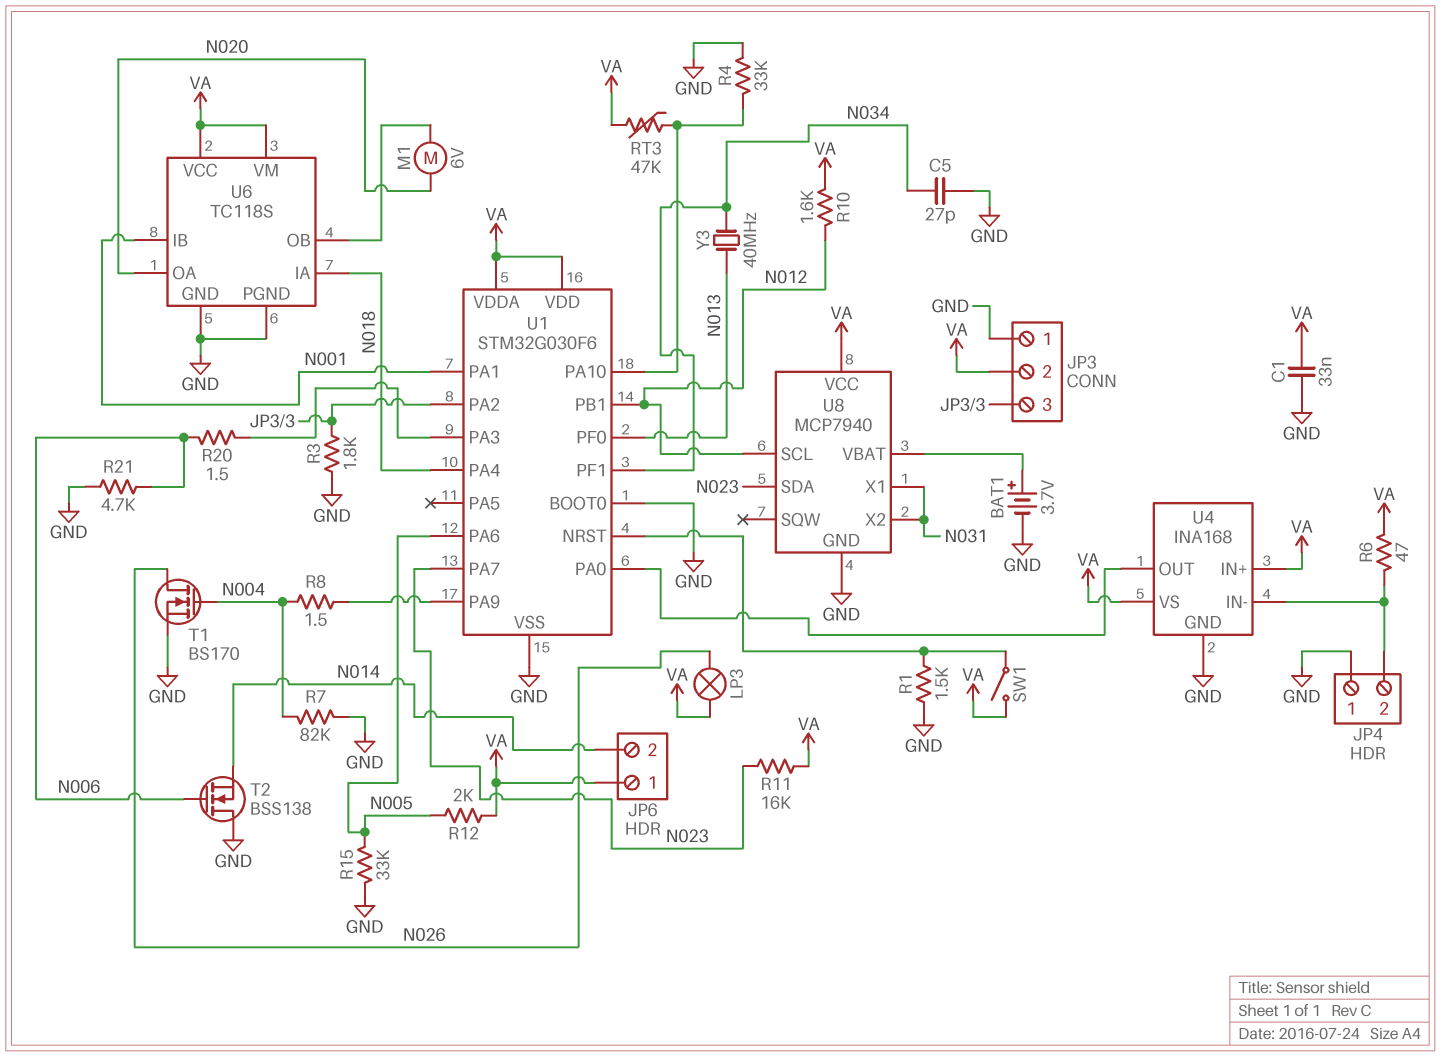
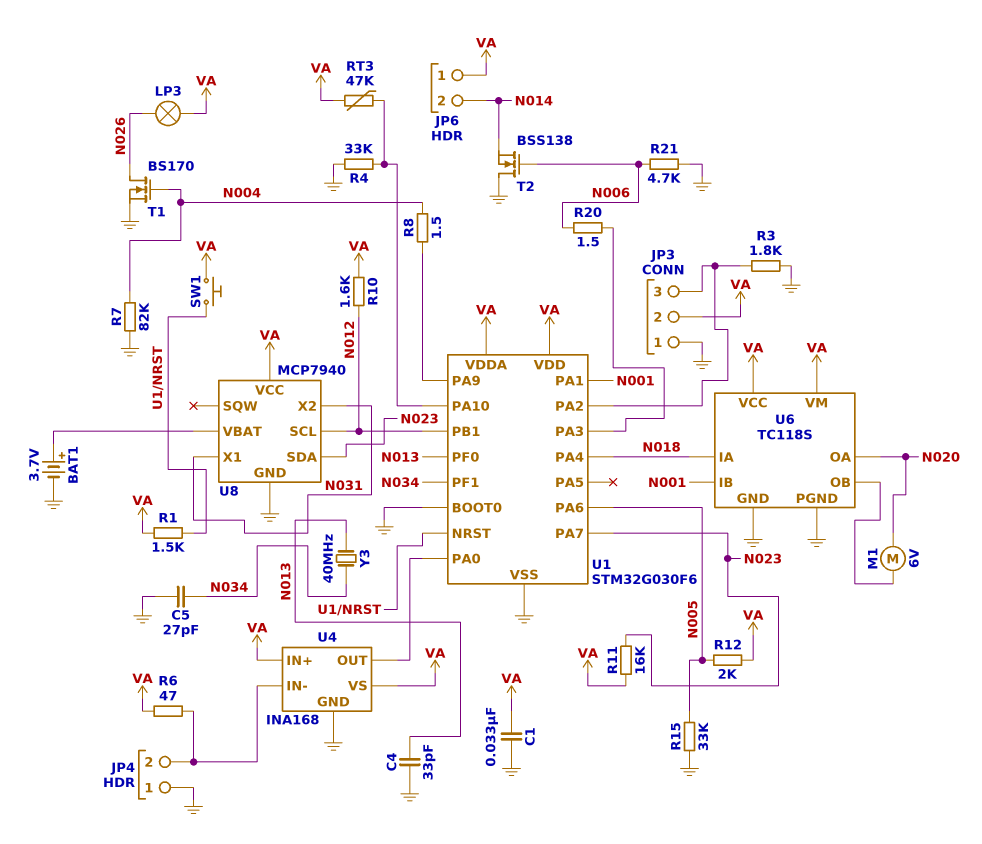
C4: none -> 33pF (GND, N013)
R1: 1.5k (GND, U1/NRST) -> 1.5k (U1/NRST, VA)
SW1: switch (U1/NRST, VA) -> button (U1/NRST, VA)

